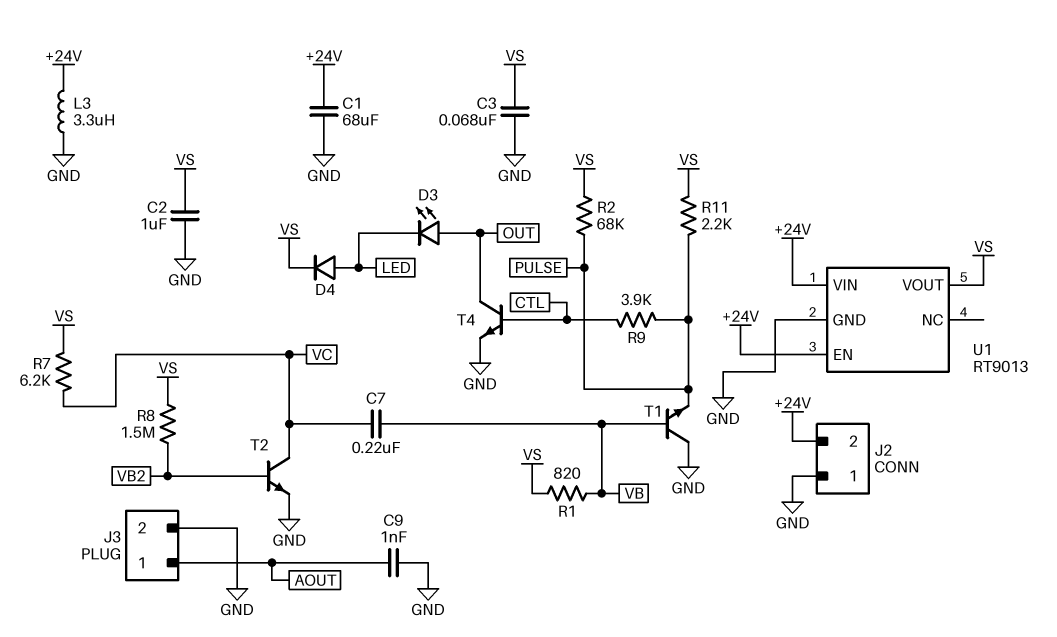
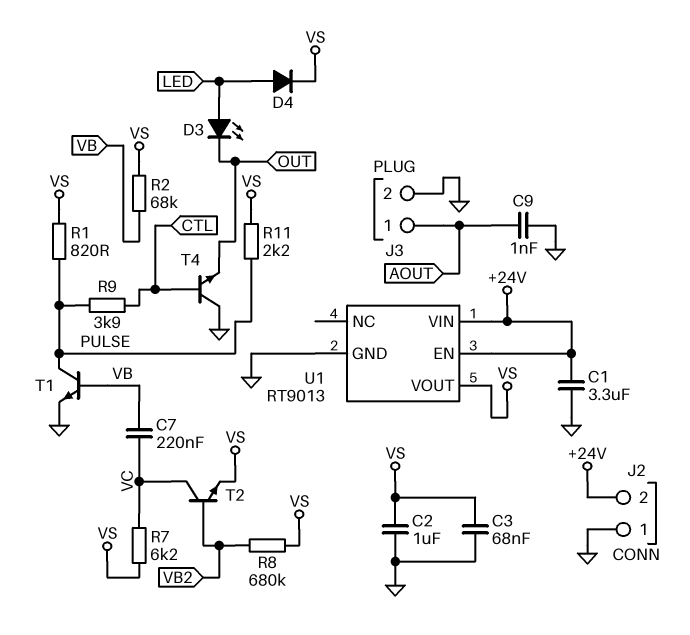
C1: 68uF (+24V, GND) -> 3.3uF (+24V, GND)
D3: LED (A OUT, K LED) -> LED (A LED, K OUT)
L3: 3.3uH (+24V, GND) -> none
R1: 820 (VB, VS) -> 820 (PULSE, VS)
R2: 68k (PULSE, VS) -> 68k (VB, VS)
R8: 1.5M (VB2, VS) -> 680k (VB2, VS)
T1: NPN (B VB, C GND, E PULSE) -> NPN (B VB, C PULSE, E GND)
T2: NPN (B VB2, C VC, E GND) -> NPN (B VB2, C VC, E VS)
T4: NPN (B CTL, C OUT, E GND) -> NPN (B CTL, C GND, E OUT)

